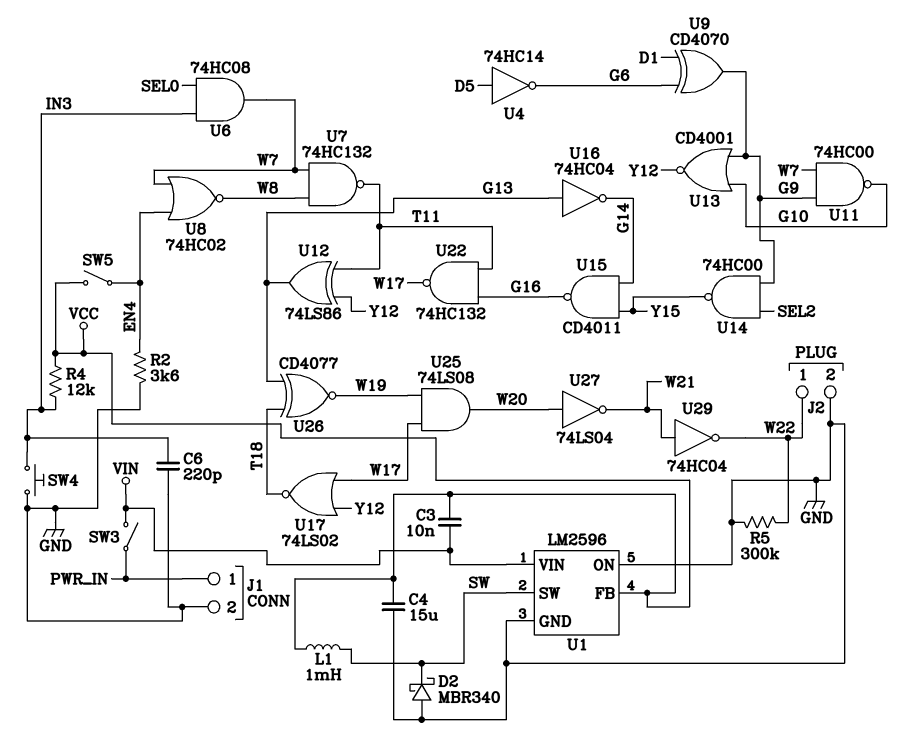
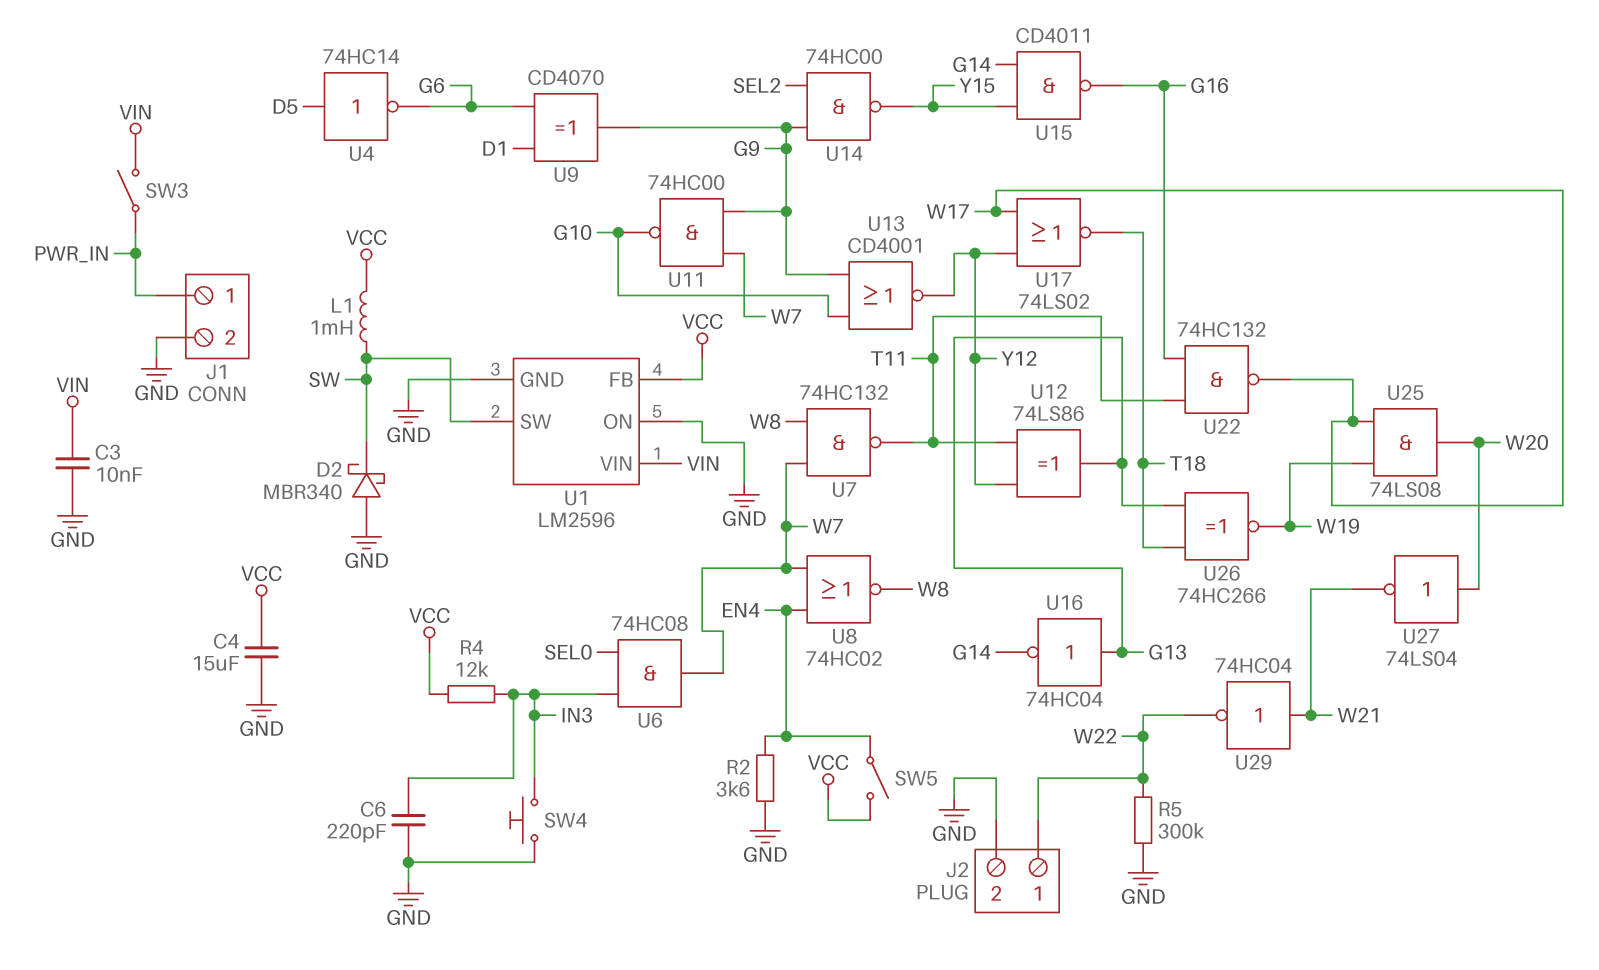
C3: 10nF (VCC, VIN) -> 10nF (GND, VIN)
U26: XNOR CD4077 (in G13, in T18, out W19) -> XNOR 74HC266 (in G13, in T18, out W19)

